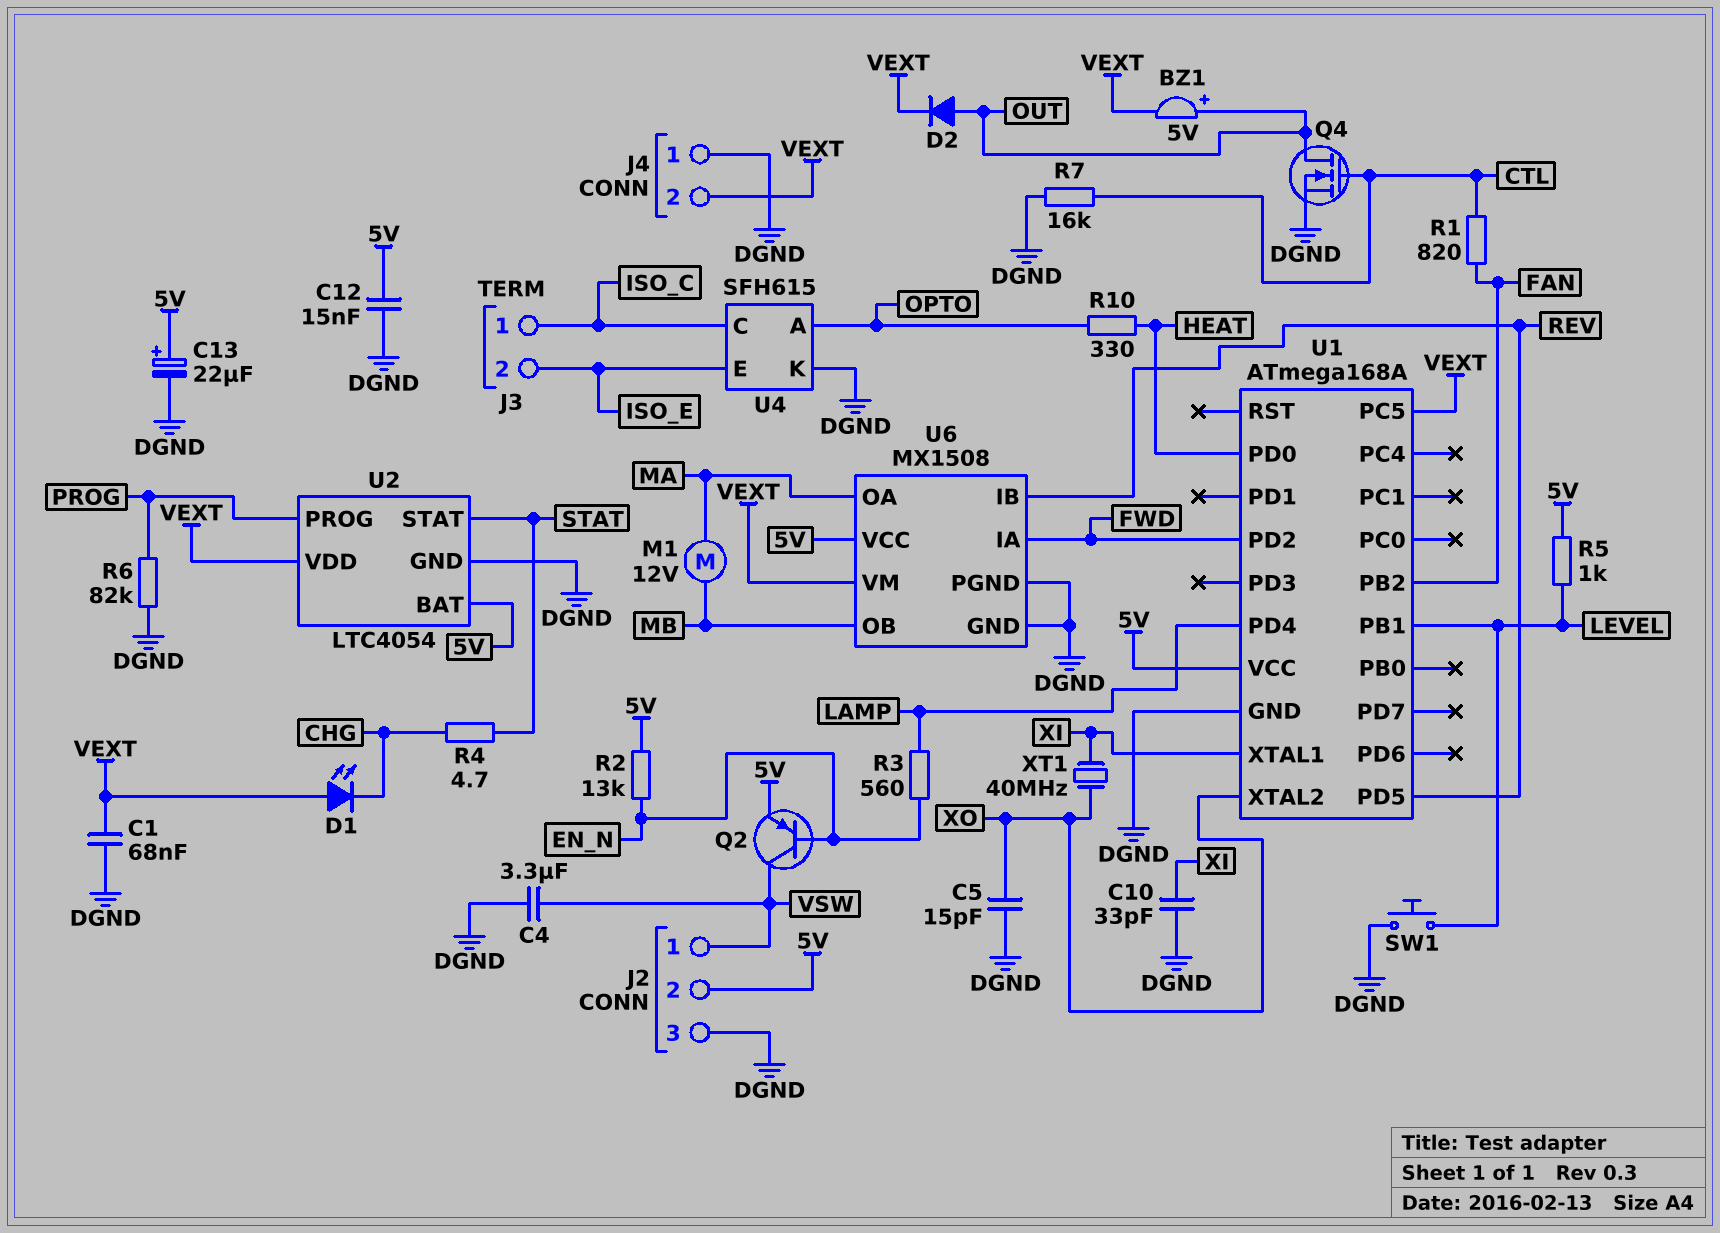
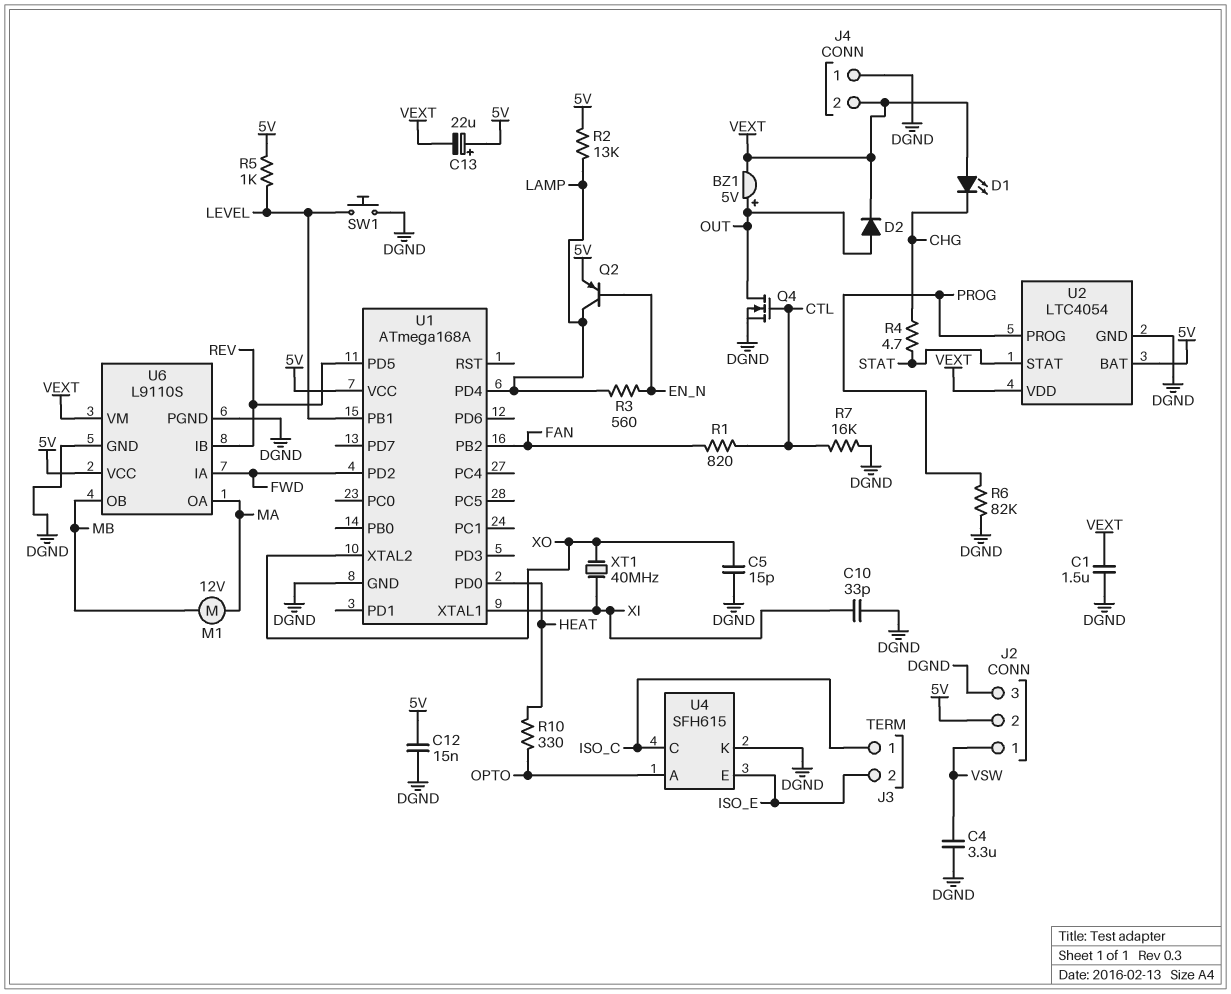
C1: 68nF (DGND, VEXT) -> 1.5uF (DGND, VEXT)
C13: 22uF (plus 5V, minus DGND) -> 22uF (plus 5V, minus VEXT)
Q2: PNP (B EN_N, C VSW, E 5V) -> PNP (B EN_N, C LAMP, E 5V)
R2: 13k (5V, EN_N) -> 13k (5V, LAMP)
U1 pin PC5: VEXT -> none
U6: MX1508 -> L9110S

